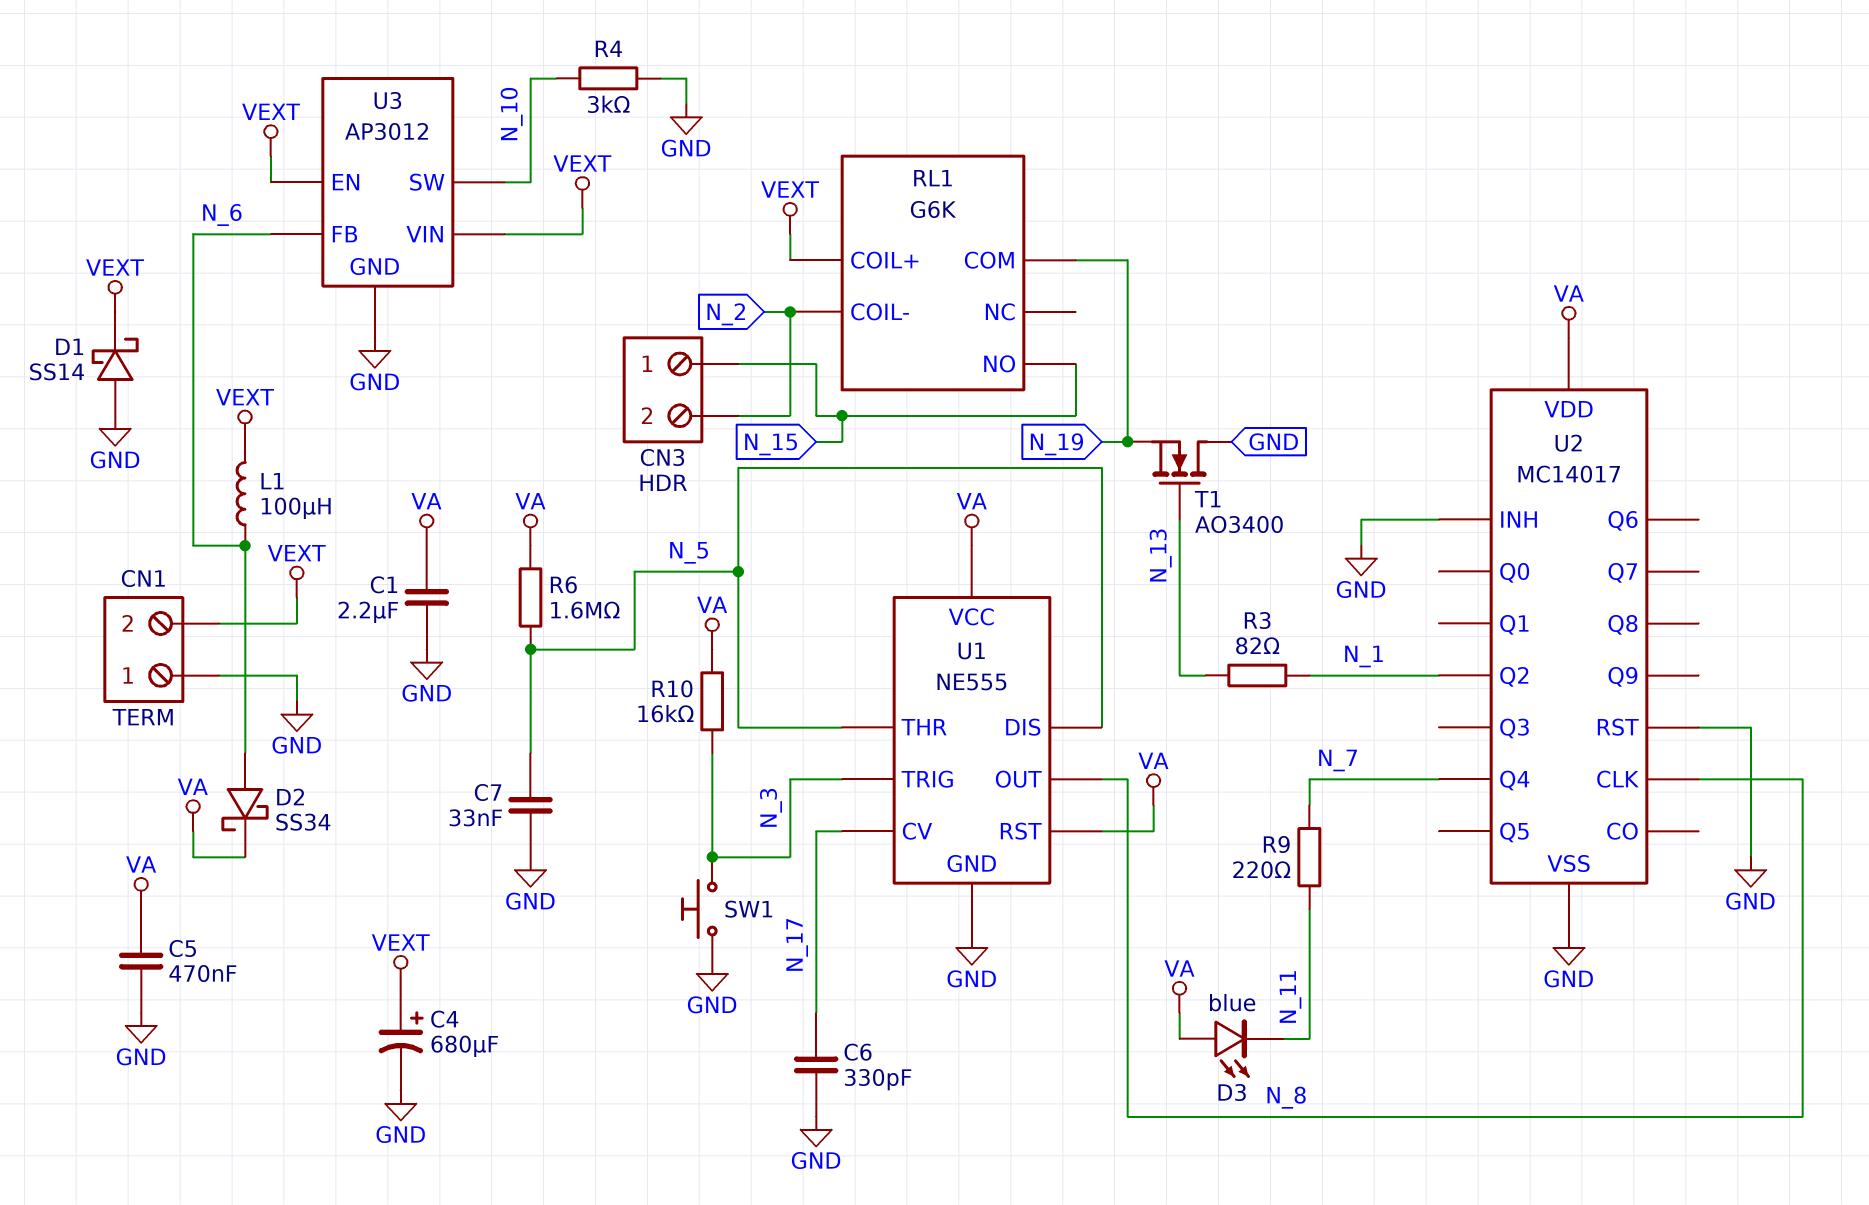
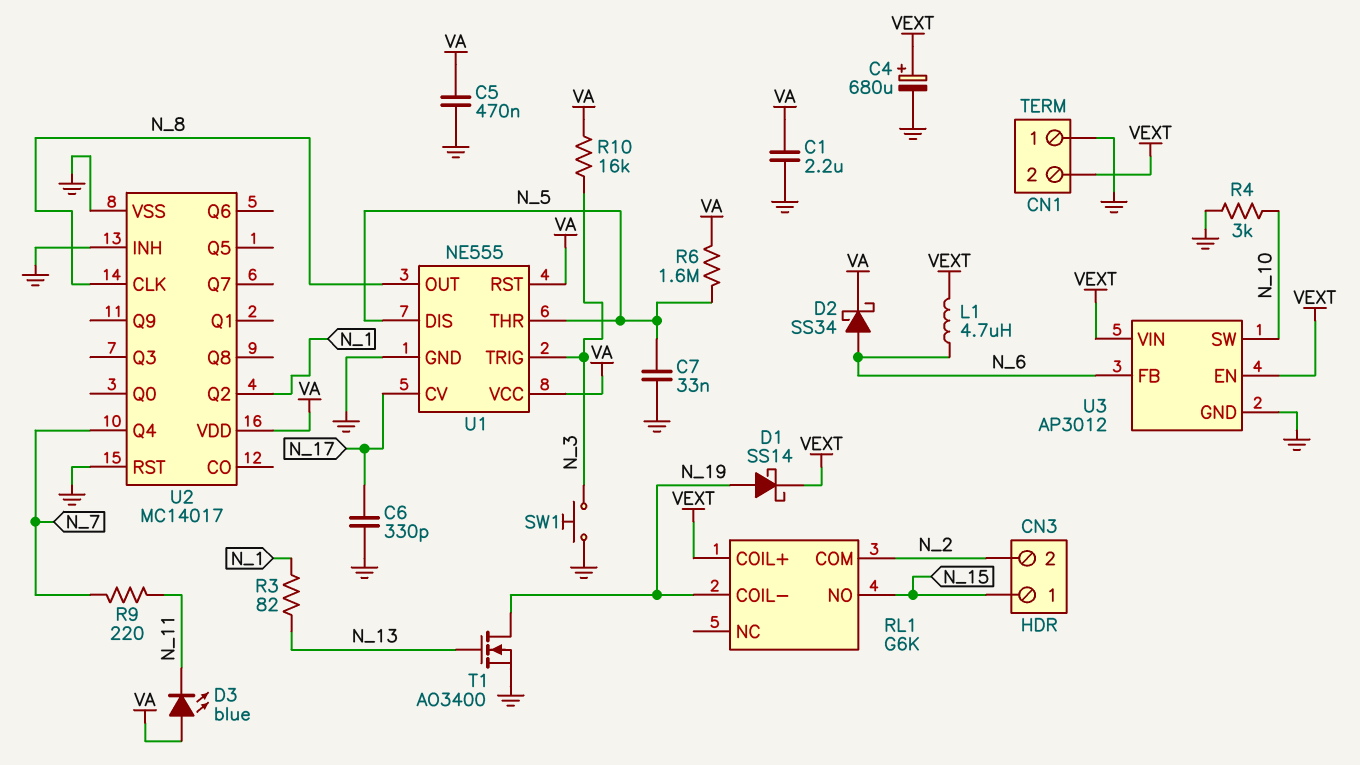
D1: schottky SS14 (A GND, K VEXT) -> schottky SS14 (A N_19, K VEXT)
L1: 100uH (N_6, VEXT) -> 4.7uH (N_6, VEXT)
RL1 pin COIL-: N_2 -> N_19
RL1 pin COM: N_19 -> N_2
T1: NMOS AO3400 (G N_13, D GND, S N_19) -> NMOS AO3400 (G N_13, D N_19, S GND)

